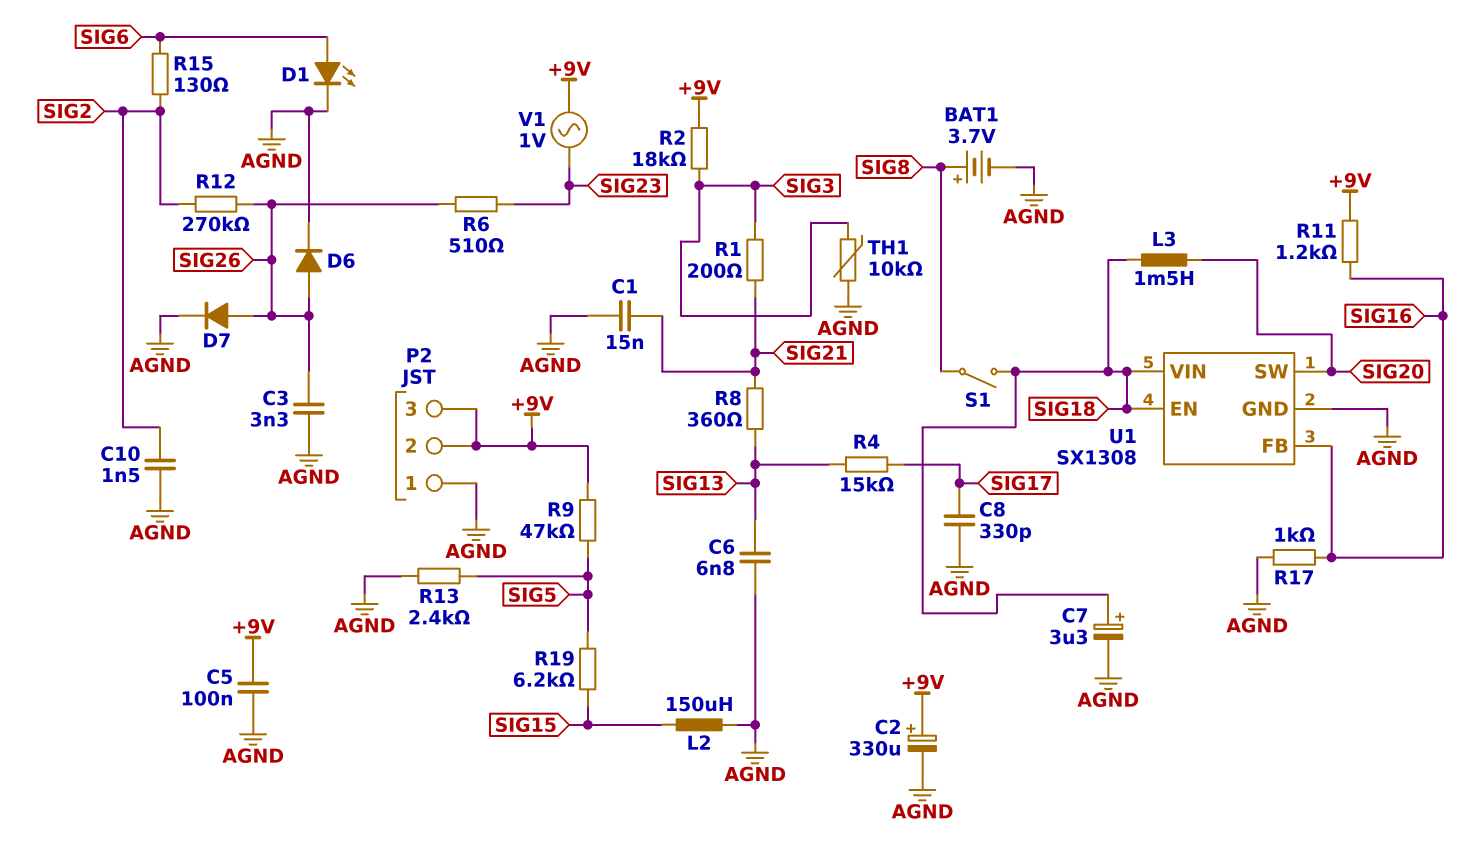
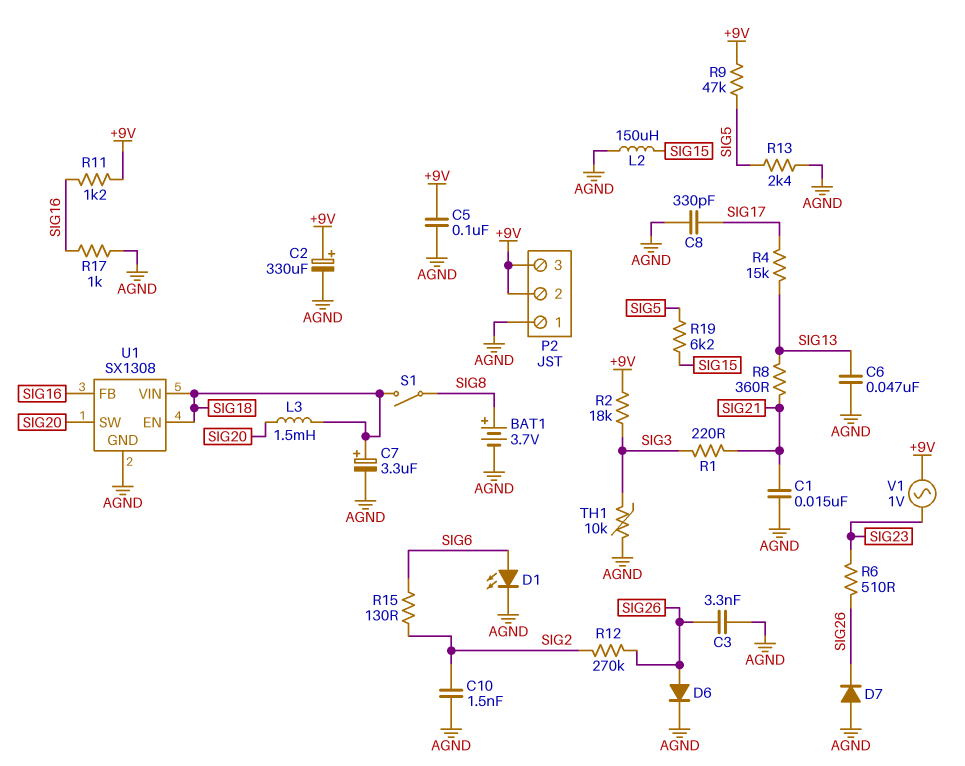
C6: 6.8nF (AGND, SIG13) -> 47nF (AGND, SIG13)
D7: diode (A SIG26, K AGND) -> diode (A AGND, K SIG26)
R1: 200 (SIG3, SIG21) -> 220 (SIG3, SIG21)

